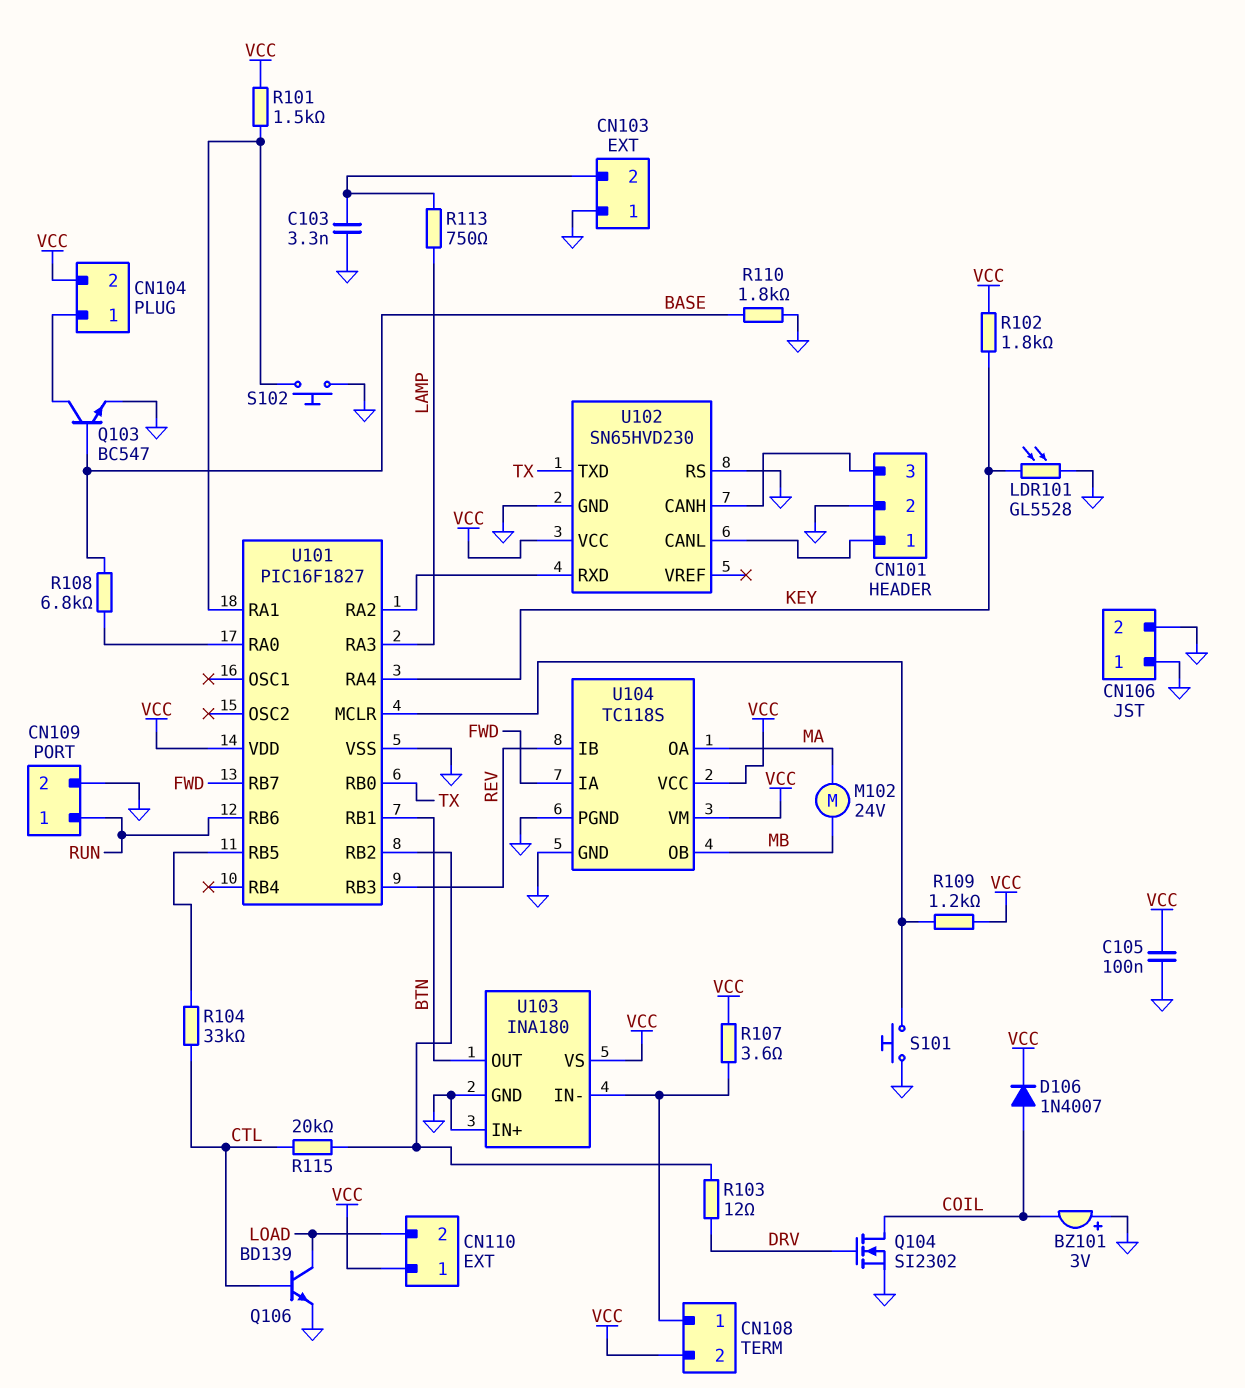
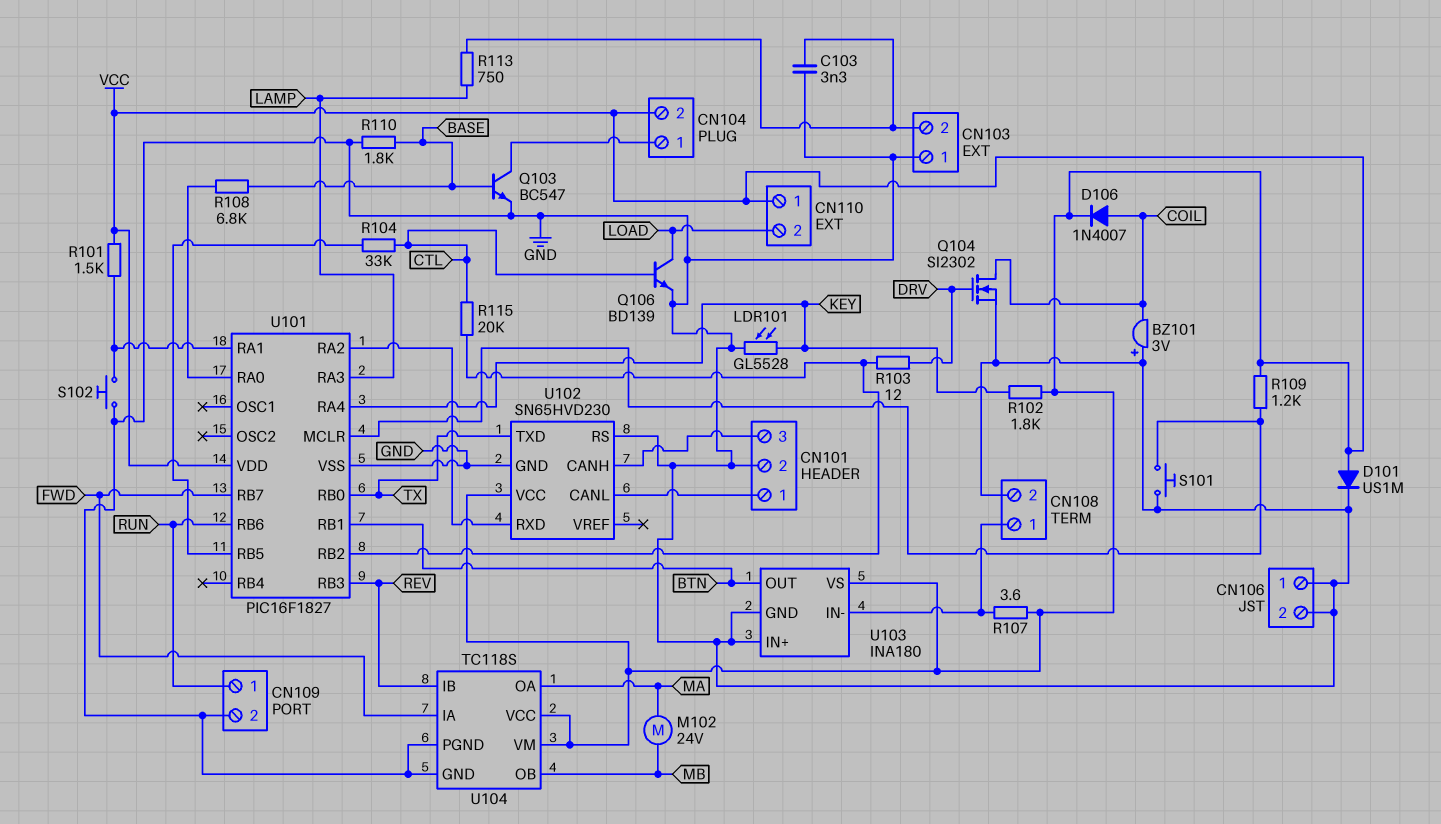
C105: 100nF (GND, VCC) -> none
CN108 pin 2: VCC -> GND
D101: none -> diode US1M (A VCC, K GND)

